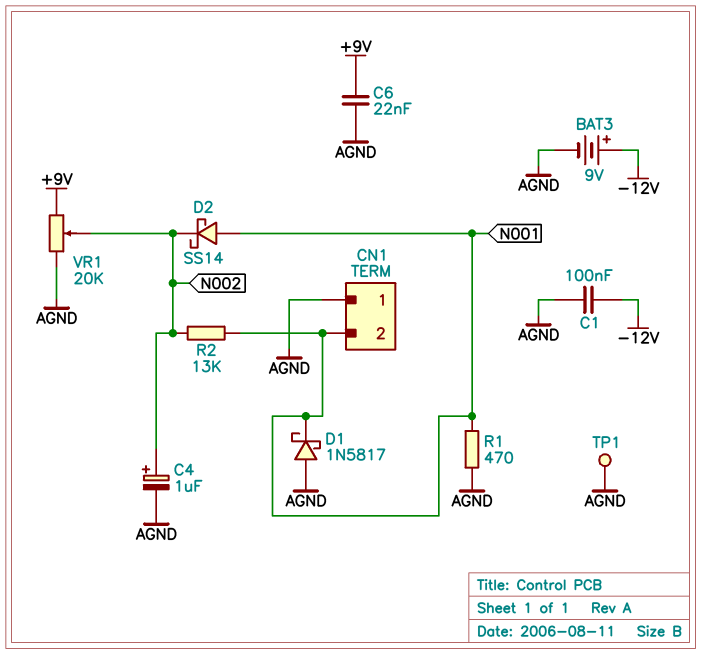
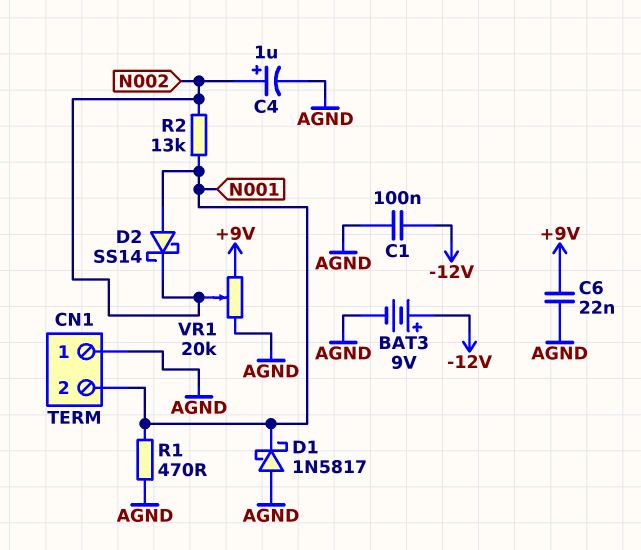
TP1: test point (AGND) -> none

